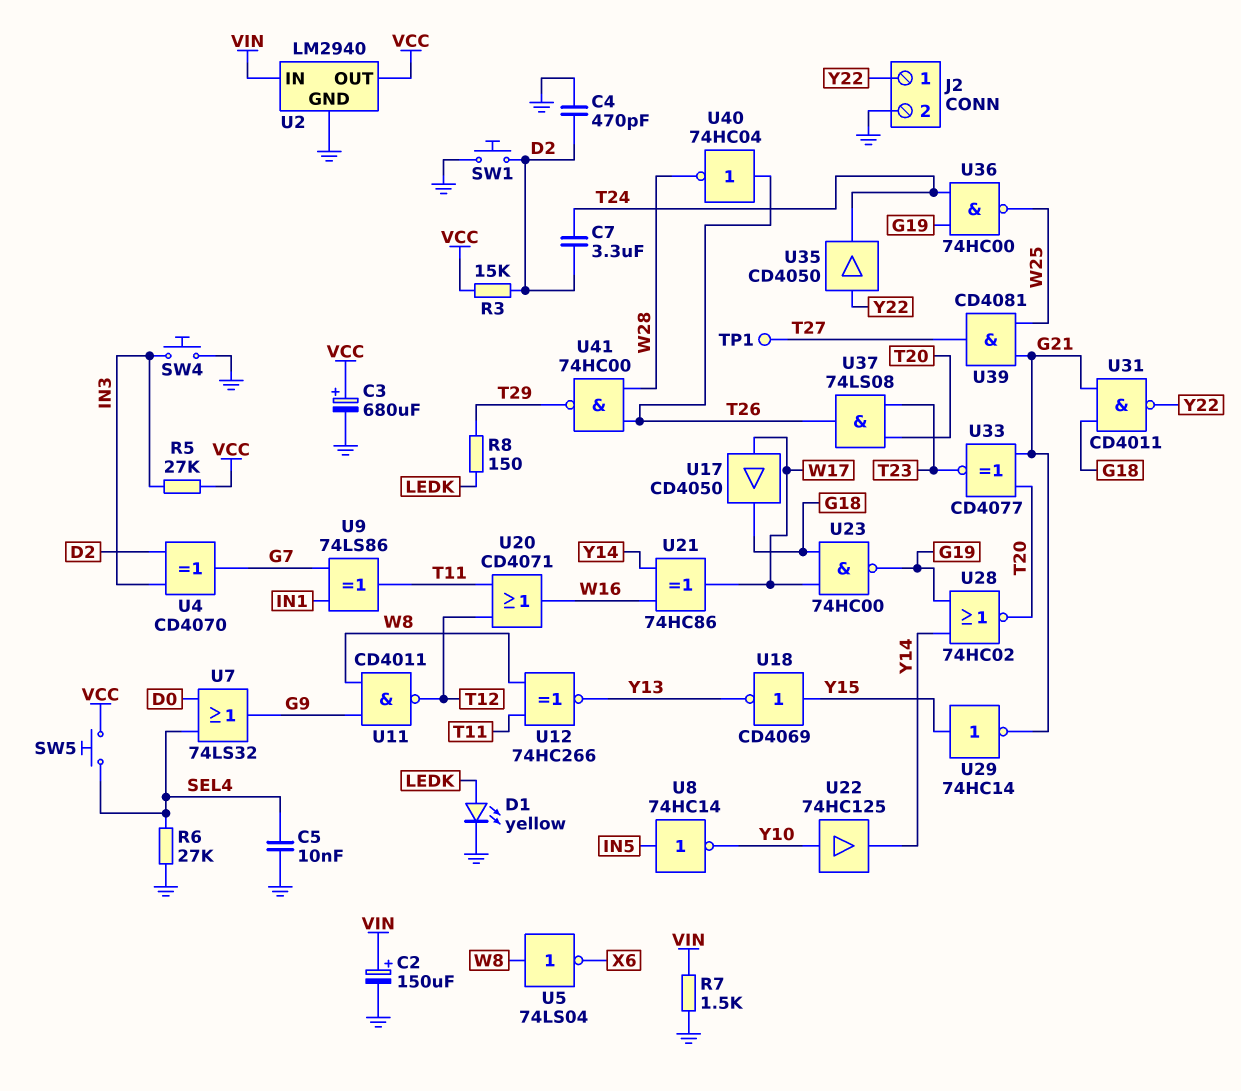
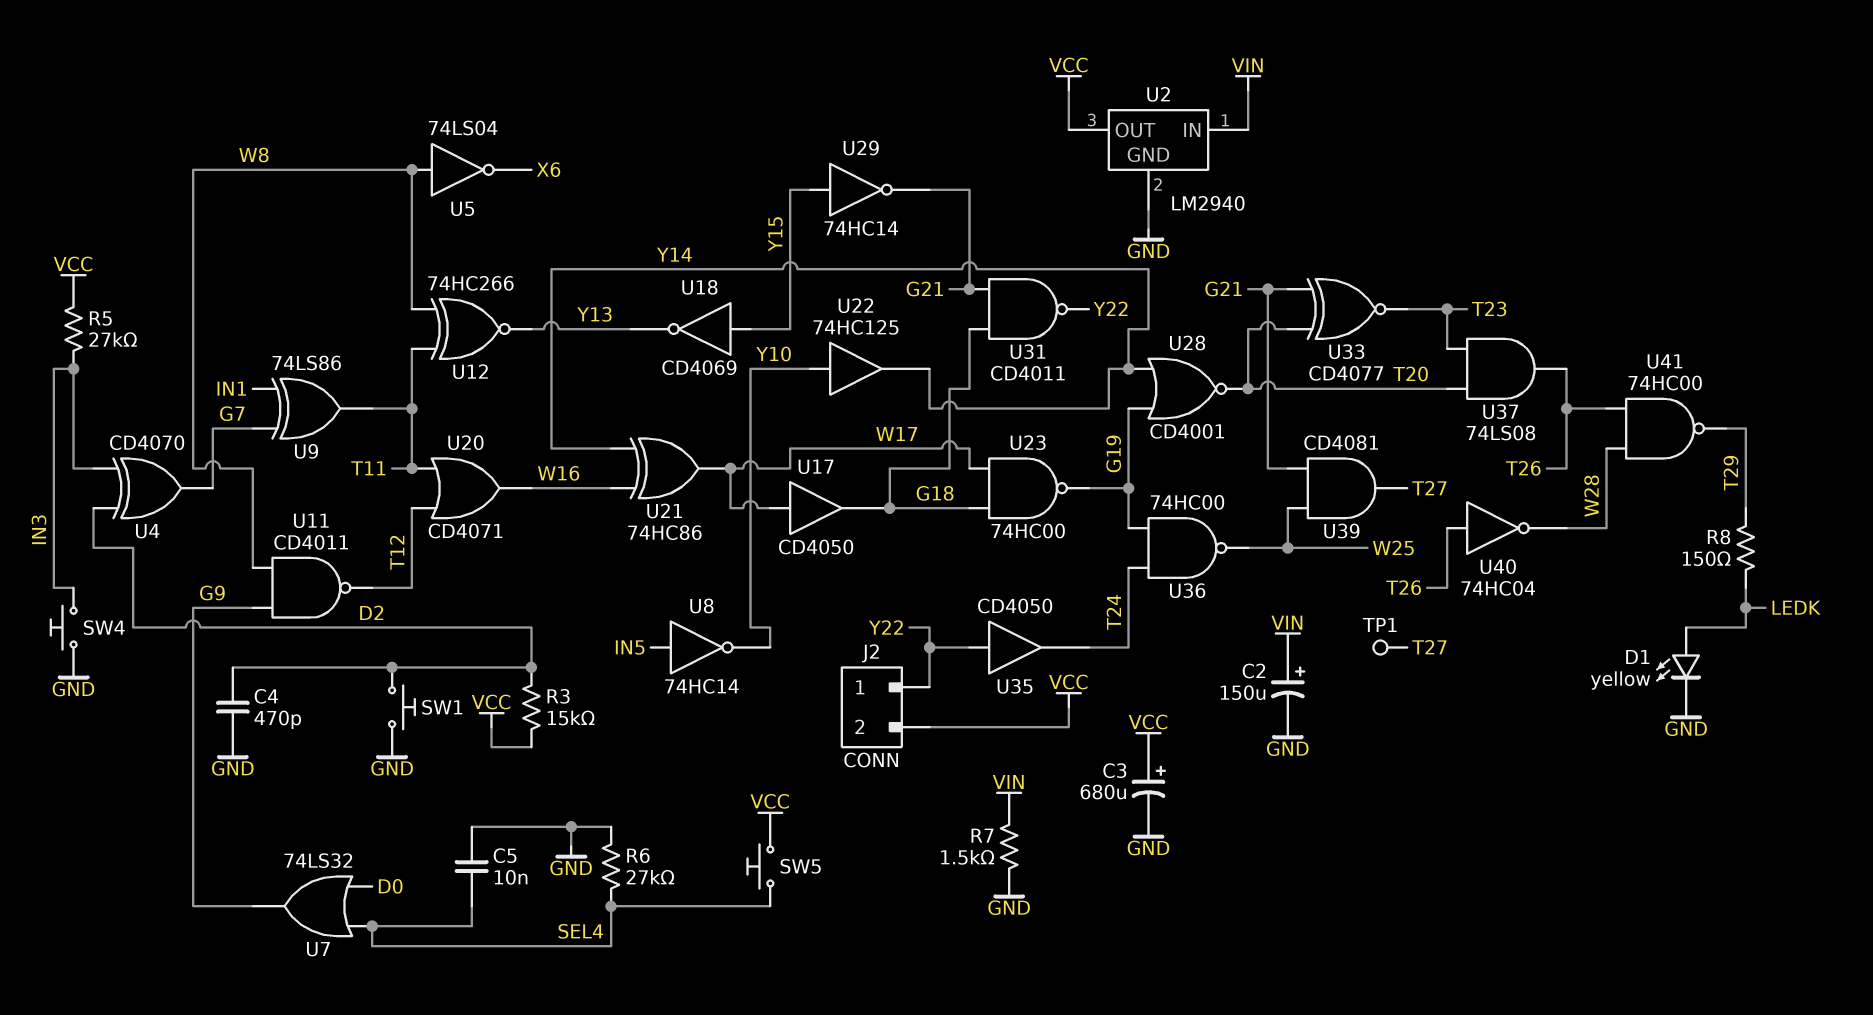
C7: 3.3uF (D2, T24) -> none
J2 pin 2: GND -> VCC
U28: NOR 74HC02 (in G19, in Y14, out T20) -> NOR CD4001 (in G19, in Y14, out T20)

